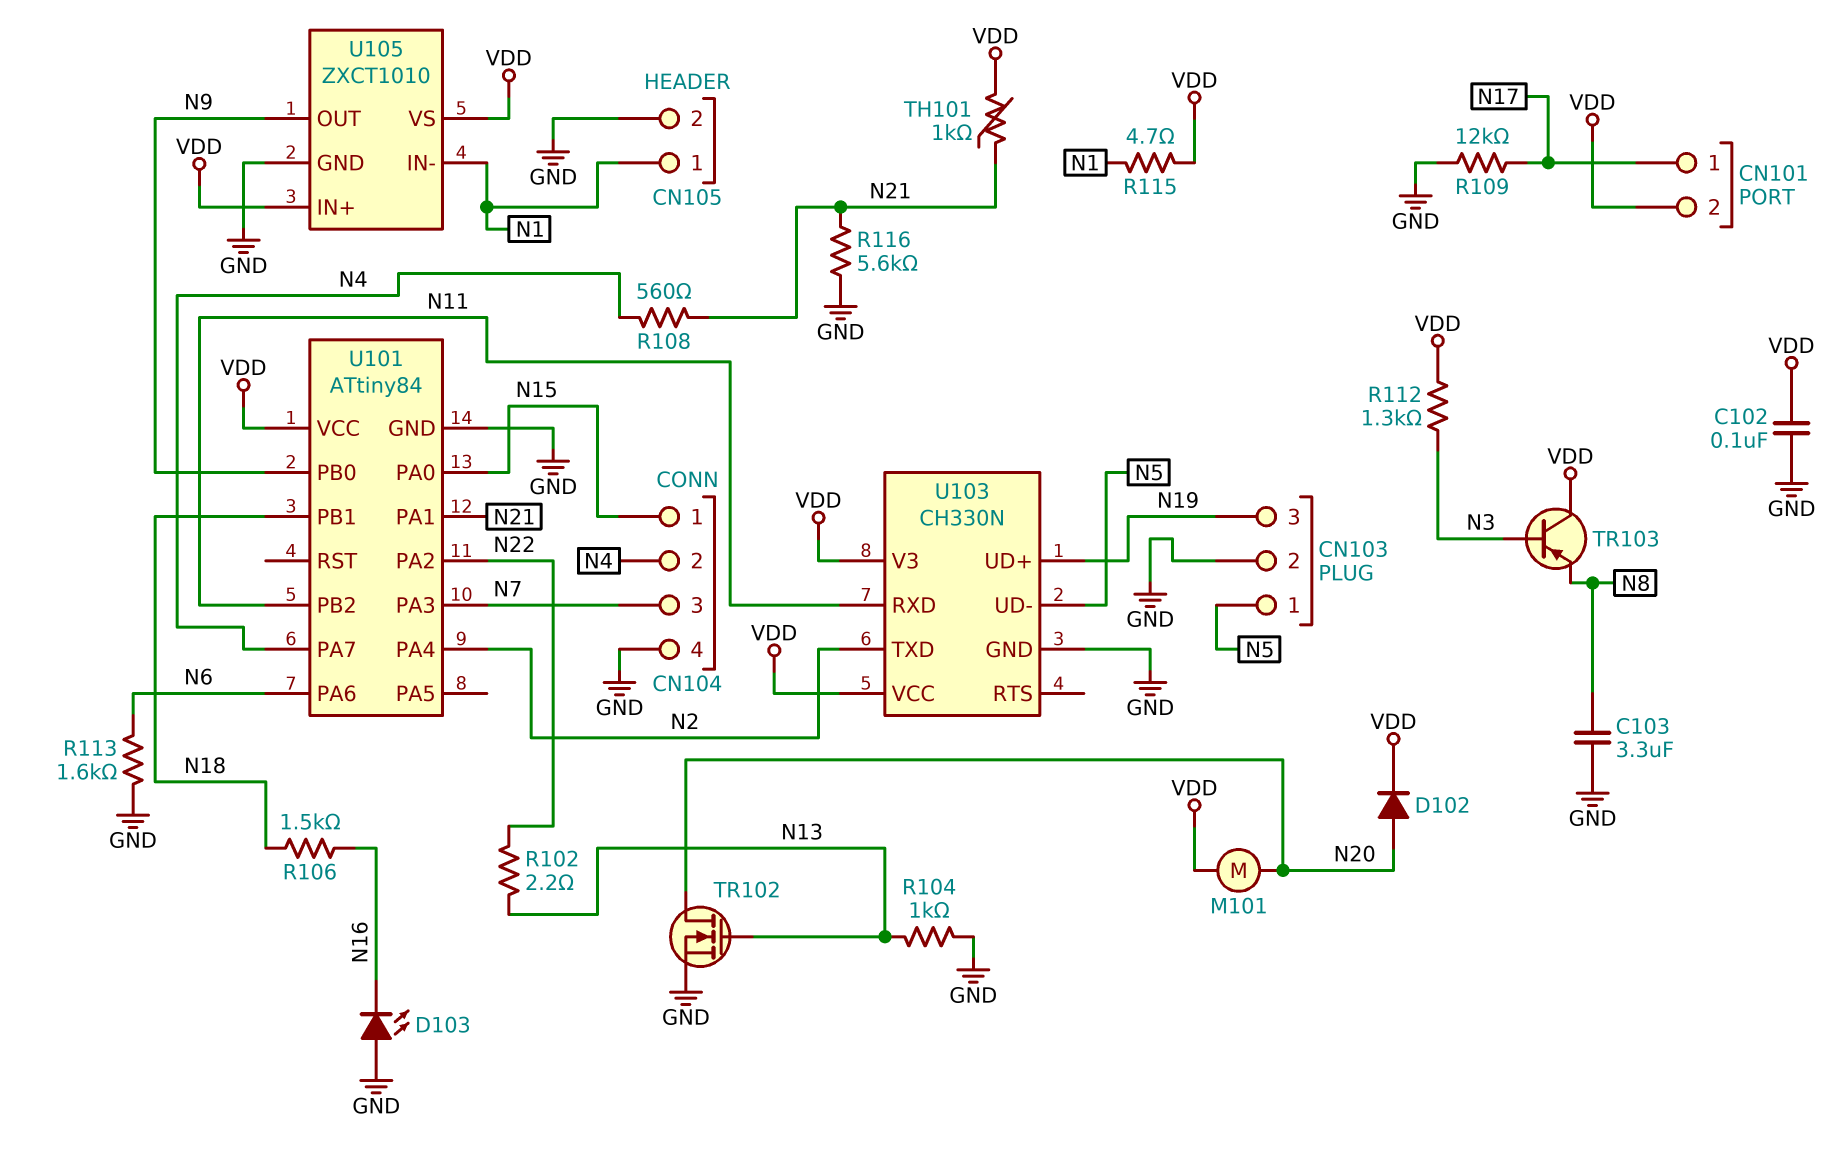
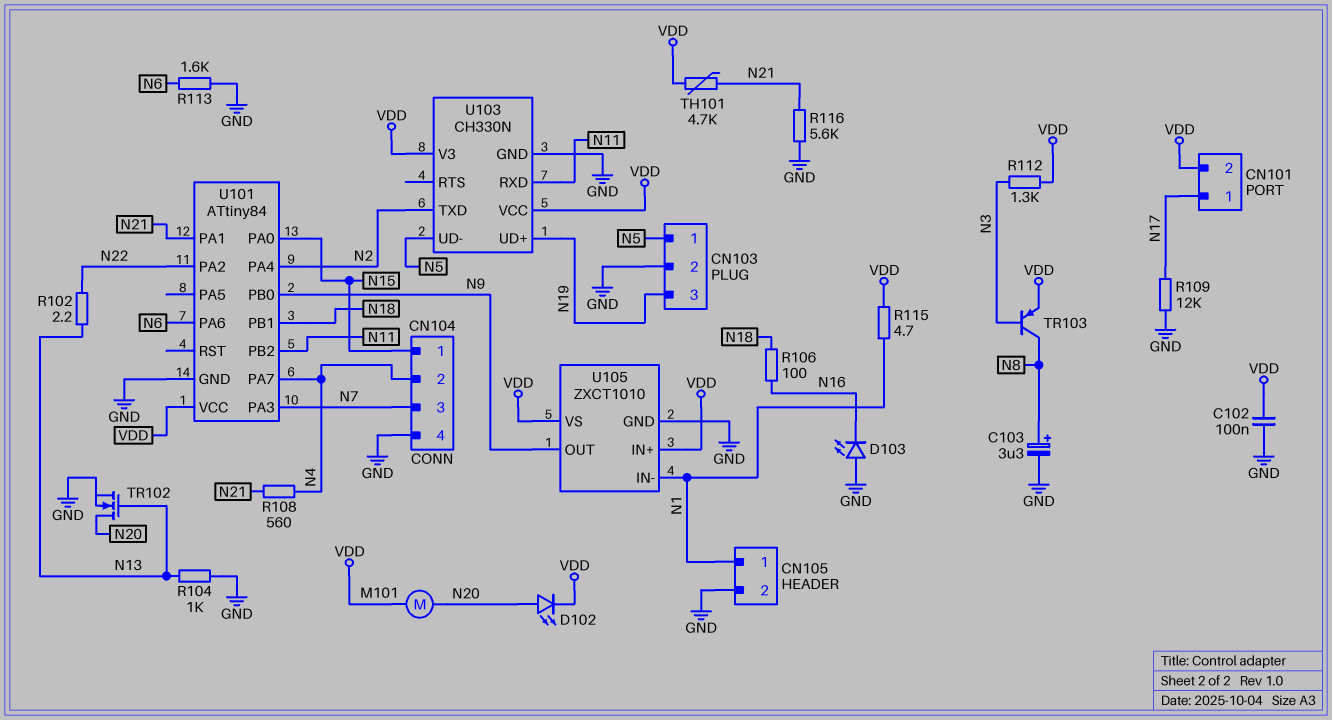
C103: 3.3uF (GND, N8) -> 3.3uF (plus N8, minus GND)
D102: diode (A N20, K VDD) -> LED (A N20, K VDD)
R106: 1.5k (N16, N18) -> 100 (N16, N18)
TH101: 1k (N21, VDD) -> 4.7k (N21, VDD)
TR103: PNP (B N3, C VDD, E N8) -> PNP (B N3, C N8, E VDD)

